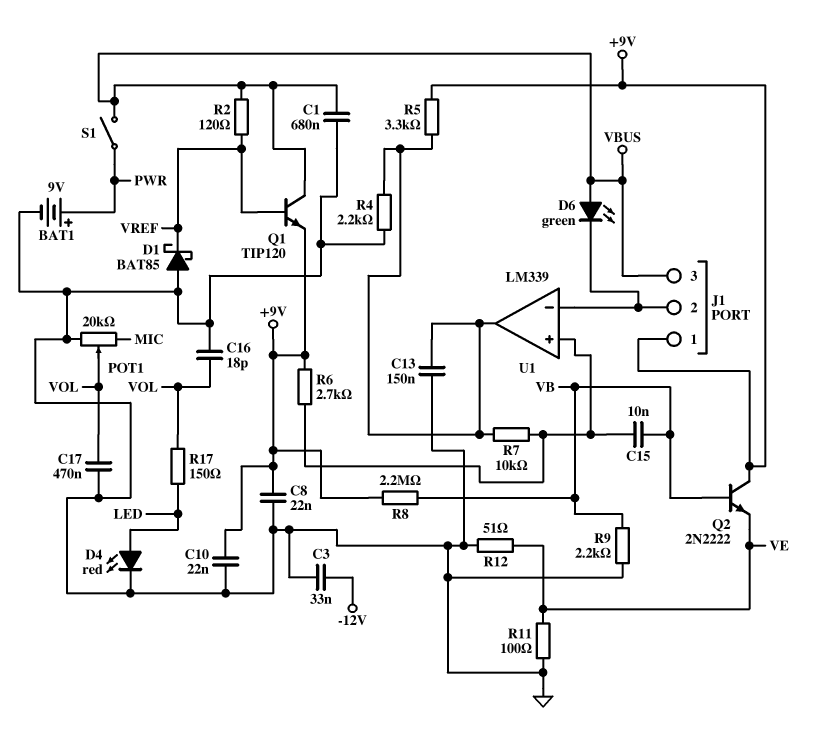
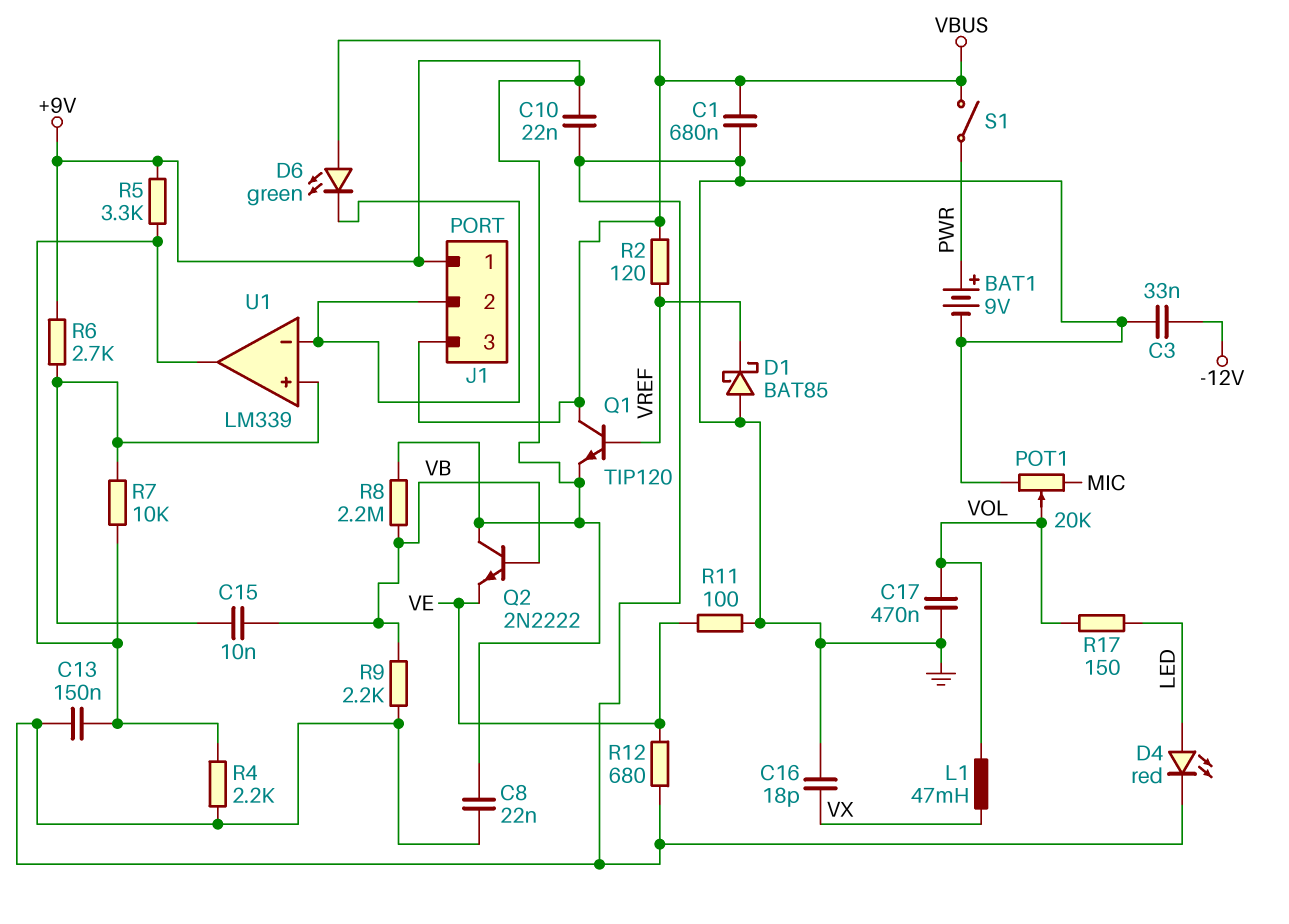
C16: 18pF (GND, VOL) -> 18pF (GND, VX)
L1: none -> 47mH (VOL, VX)
R12: 51 (GND, VE) -> 680 (GND, VE)

